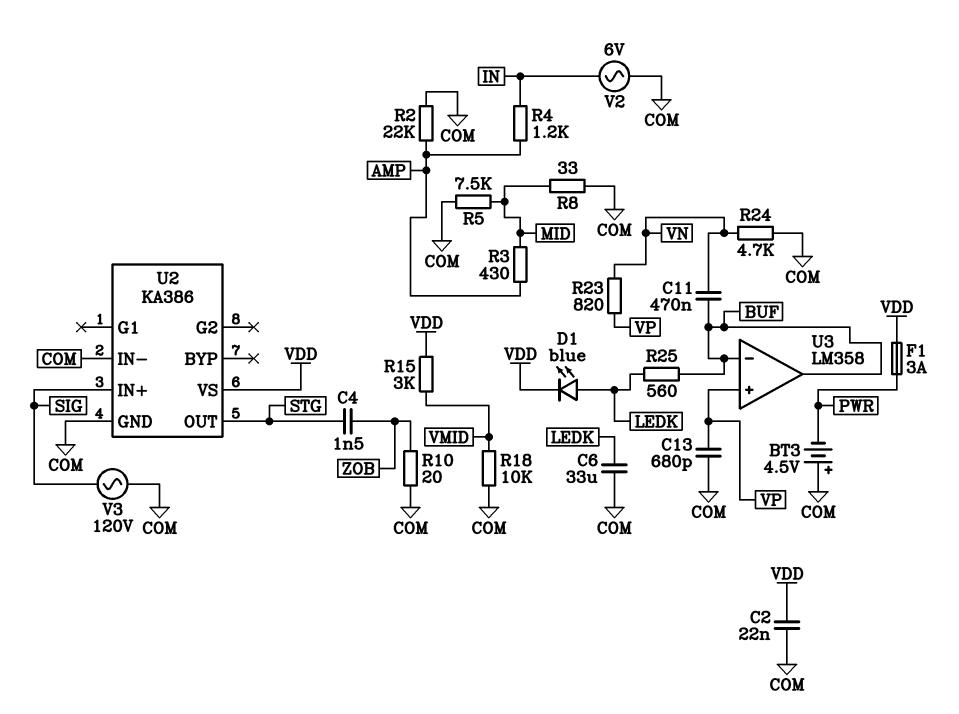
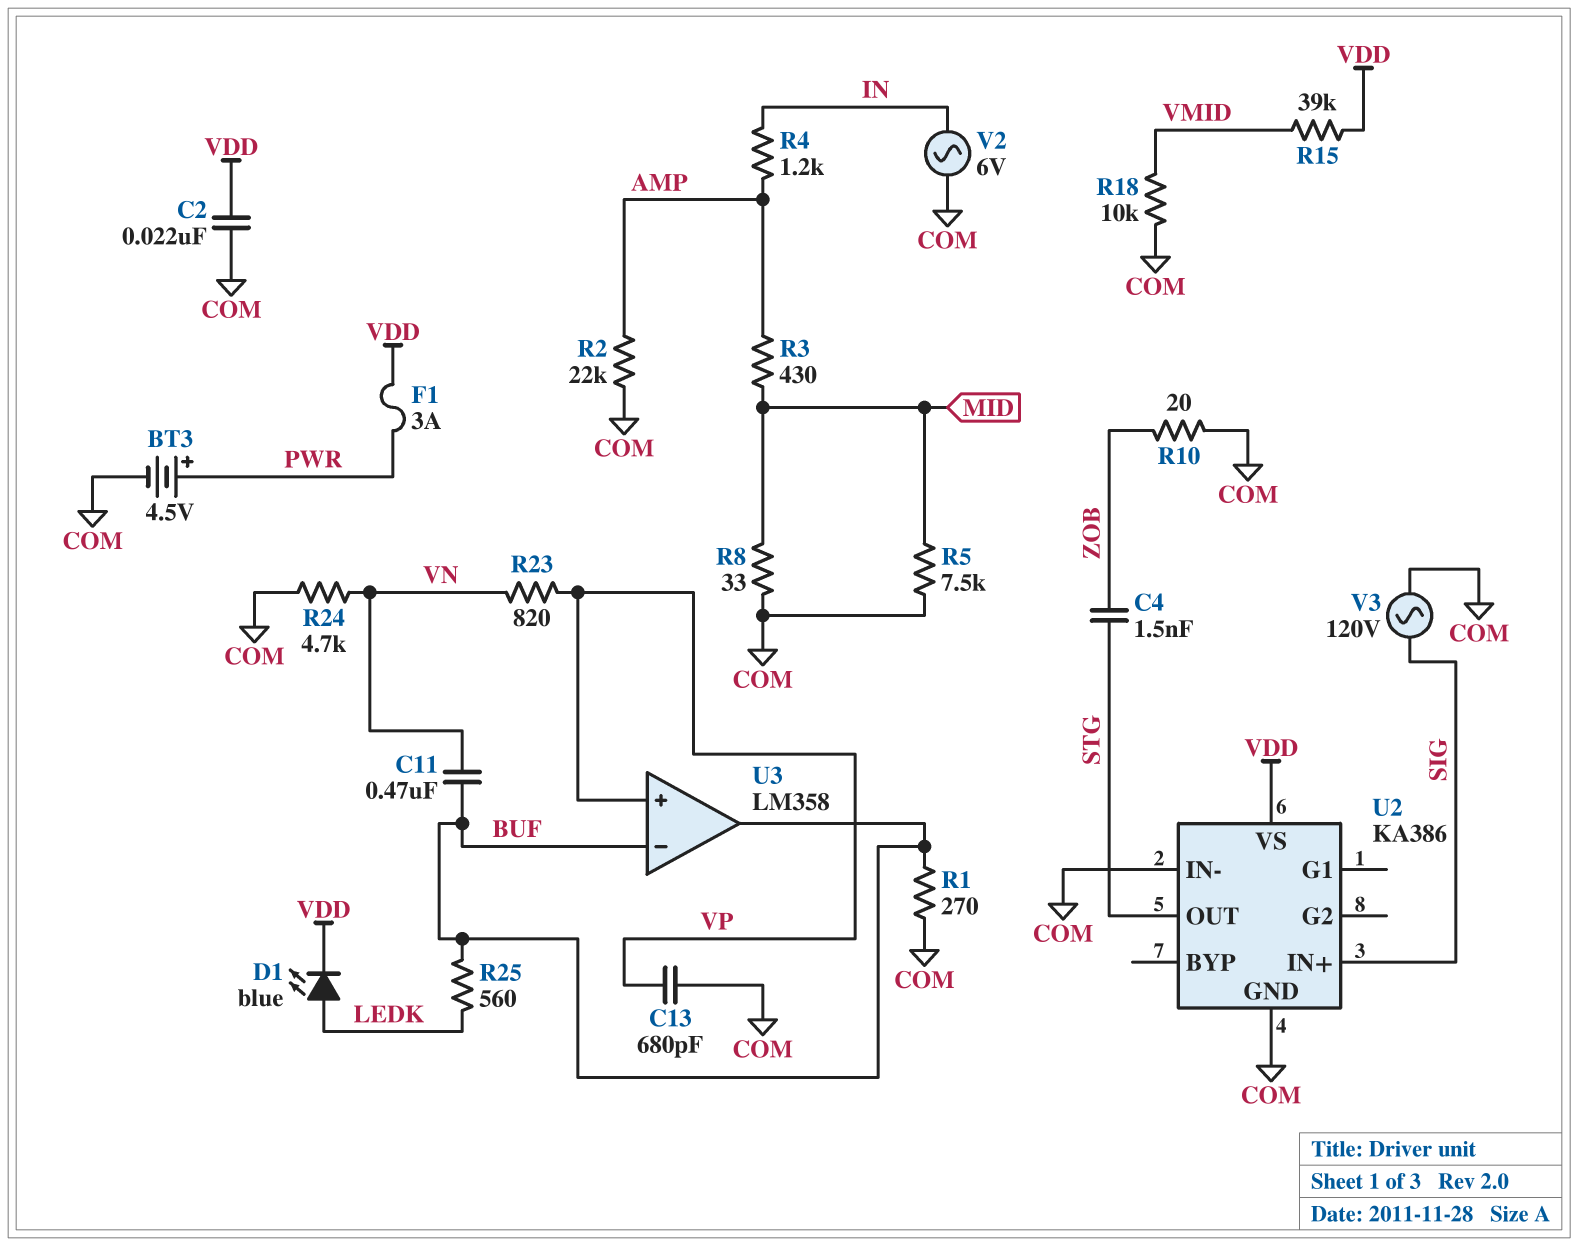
BT3: 4.5V (plus COM, minus PWR) -> 4.5V (plus PWR, minus COM)
C6: 33uF (COM, LEDK) -> none
R1: none -> 270 (BUF, COM)
R15: 3k (VDD, VMID) -> 39k (VDD, VMID)

